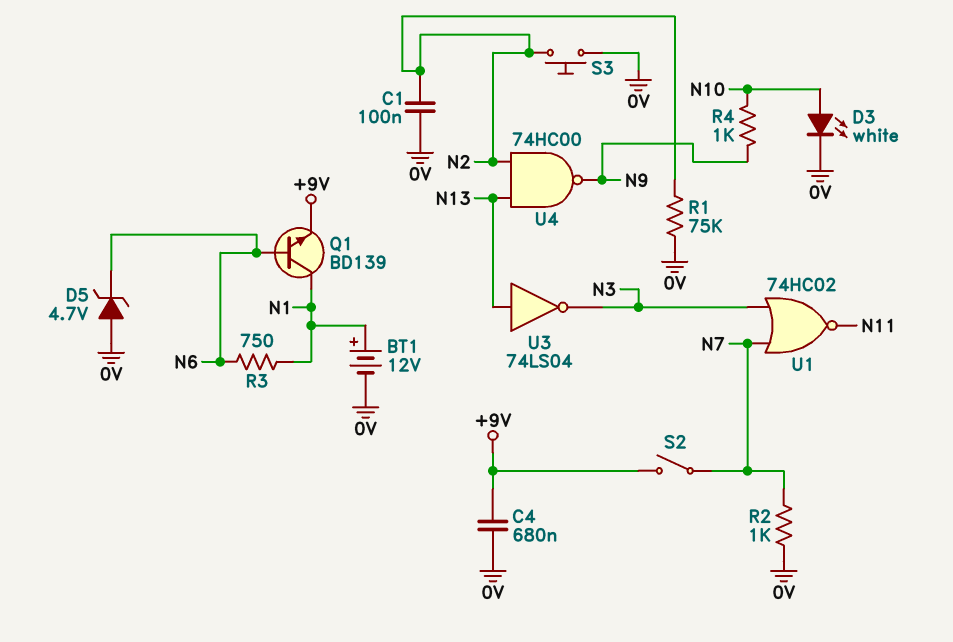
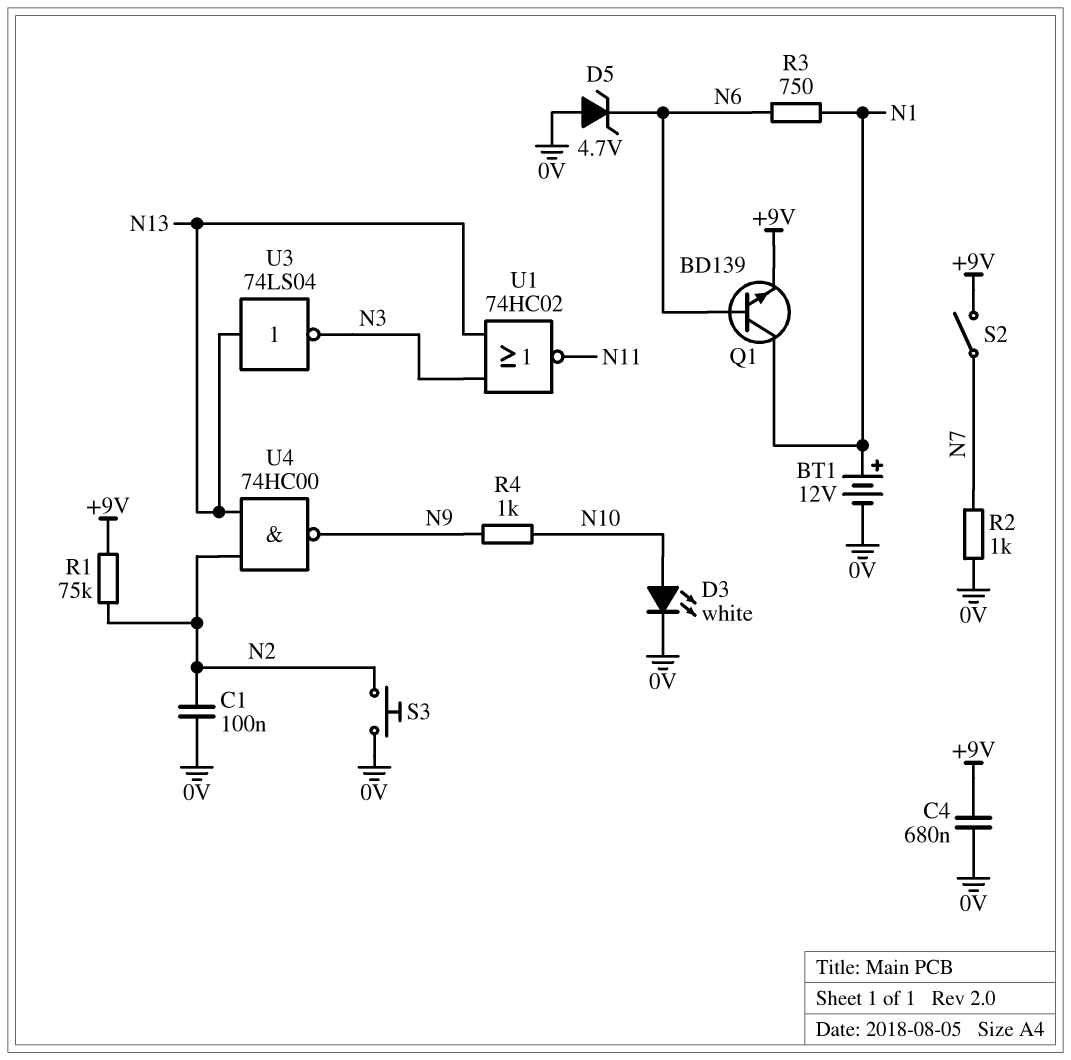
R1: 75k (0V, N2) -> 75k (+9V, N2)
U1: NOR 74HC02 (in N3, in N7, out N11) -> NOR 74HC02 (in N3, in N13, out N11)

